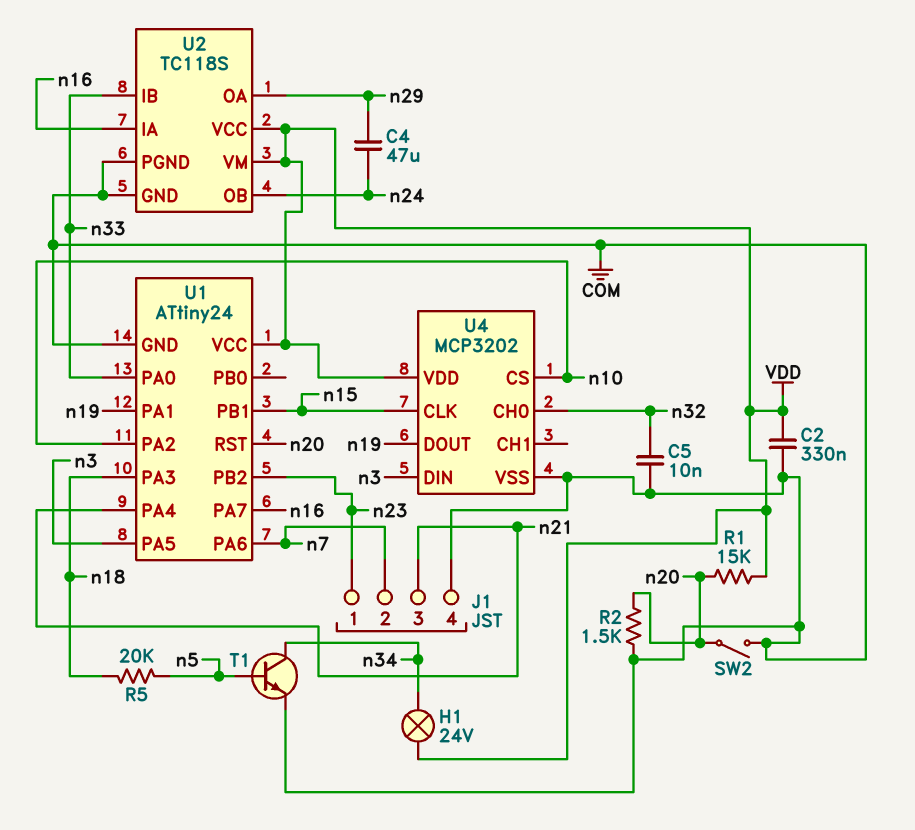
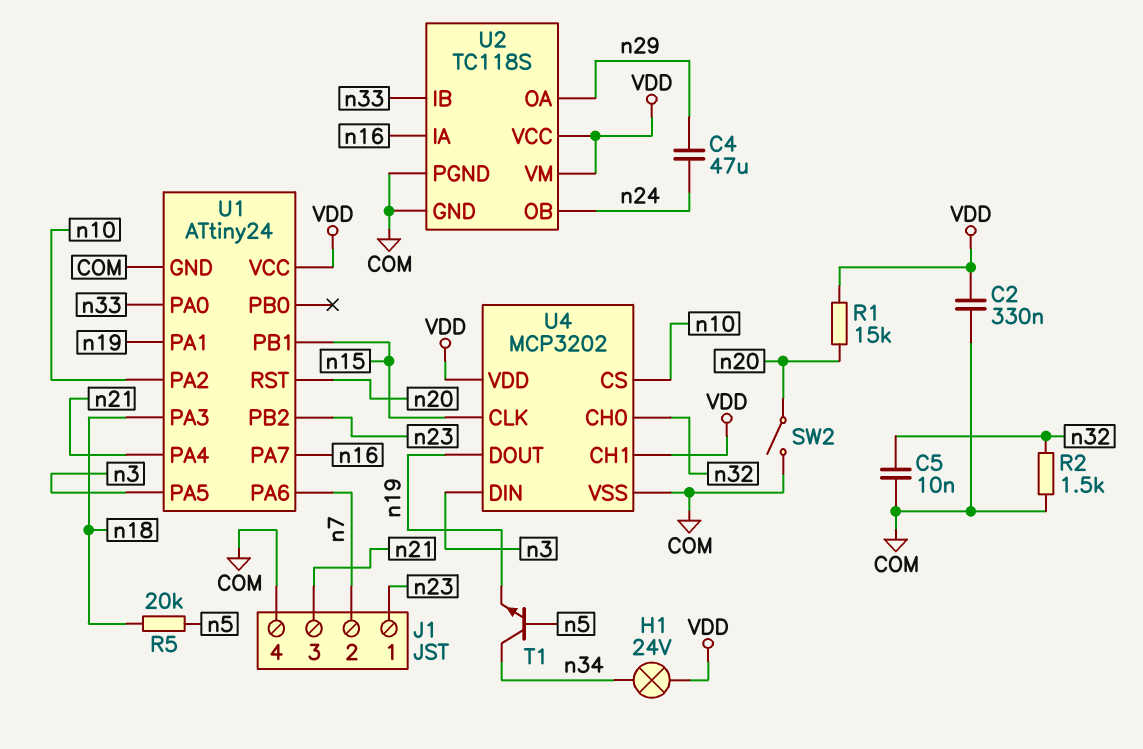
R2: 1.5k (COM, n20) -> 1.5k (COM, n32)
T1: NPN (B n5, C n34, E COM) -> NPN (B n5, C n34, E n19)
U4 pin CH1: none -> VDD

